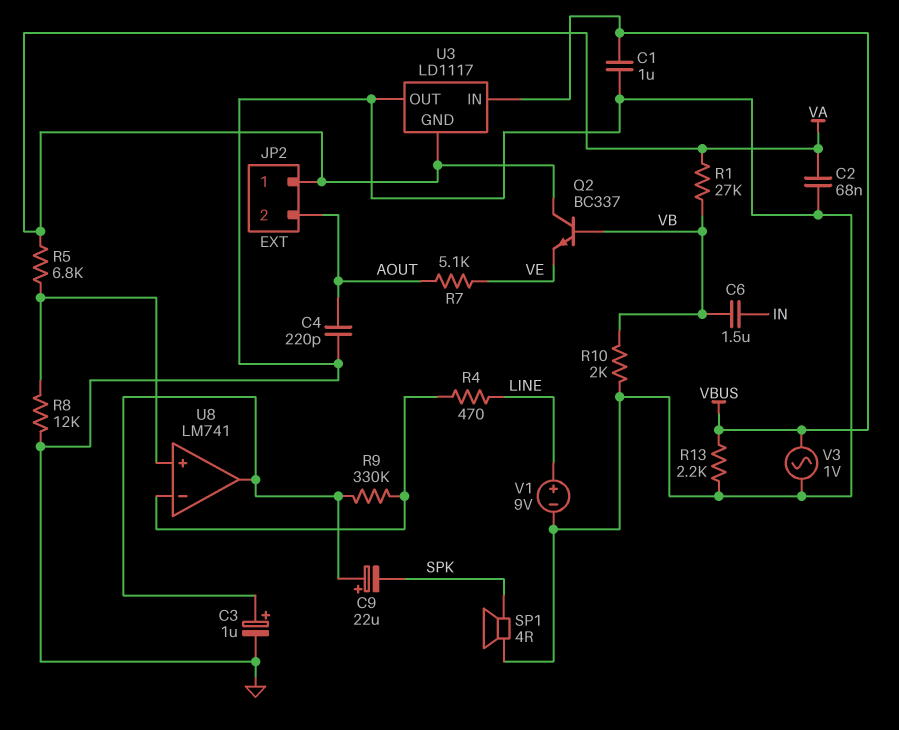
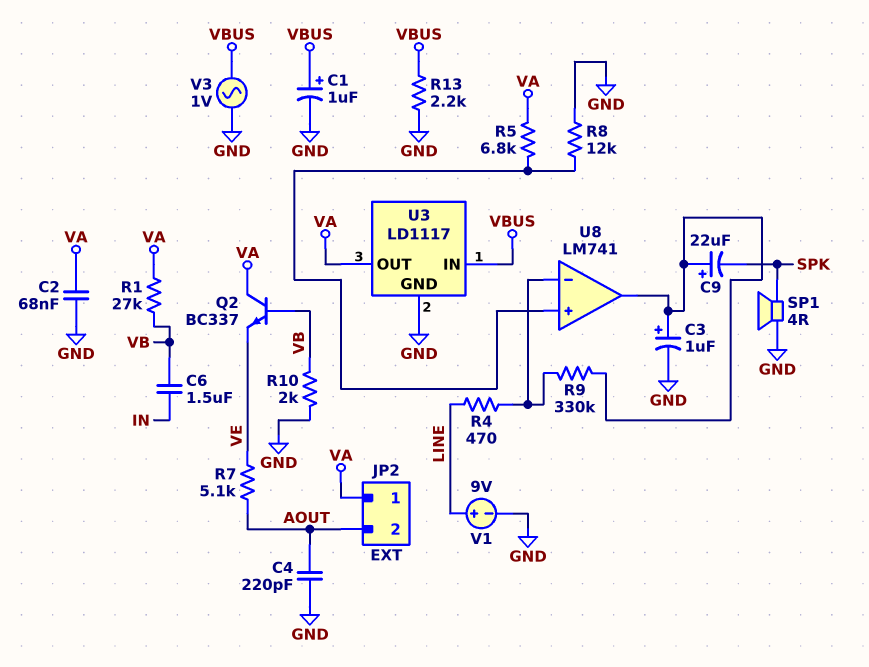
C1: 1uF (GND, VBUS) -> 1uF (plus VBUS, minus GND)
U3 pin GND: VA -> GND
U3 pin OUT: GND -> VA

